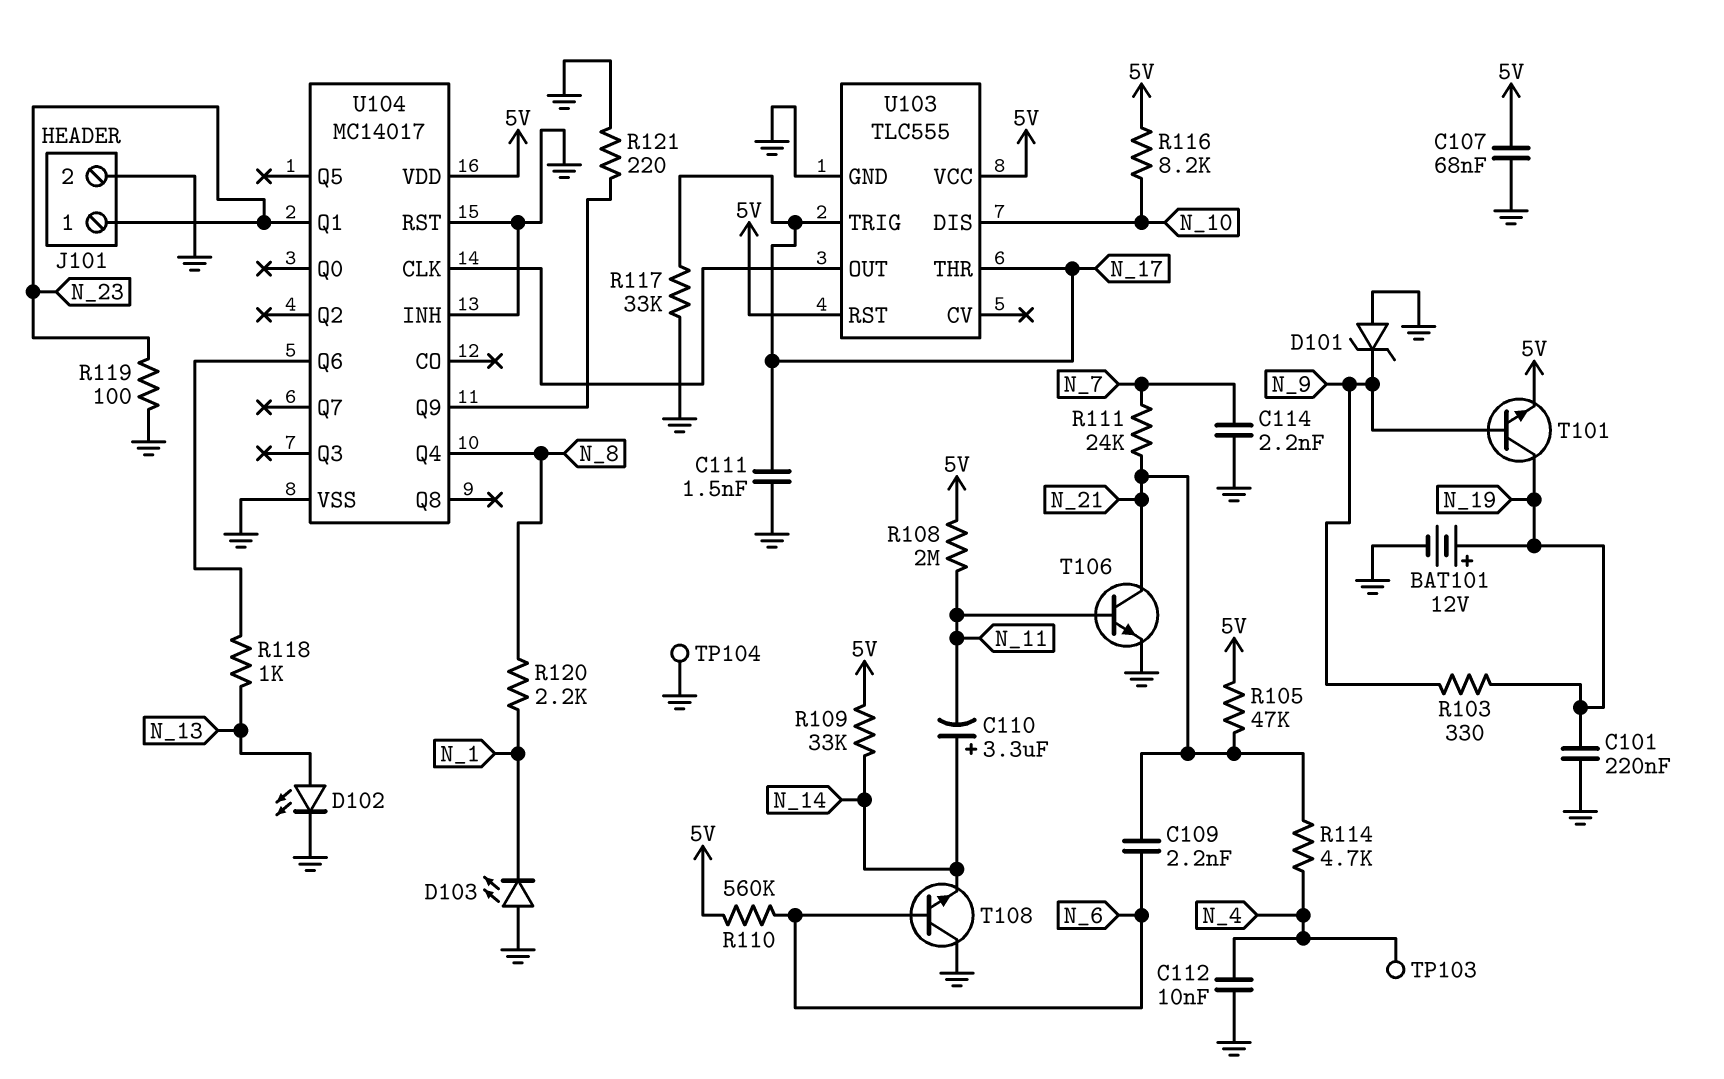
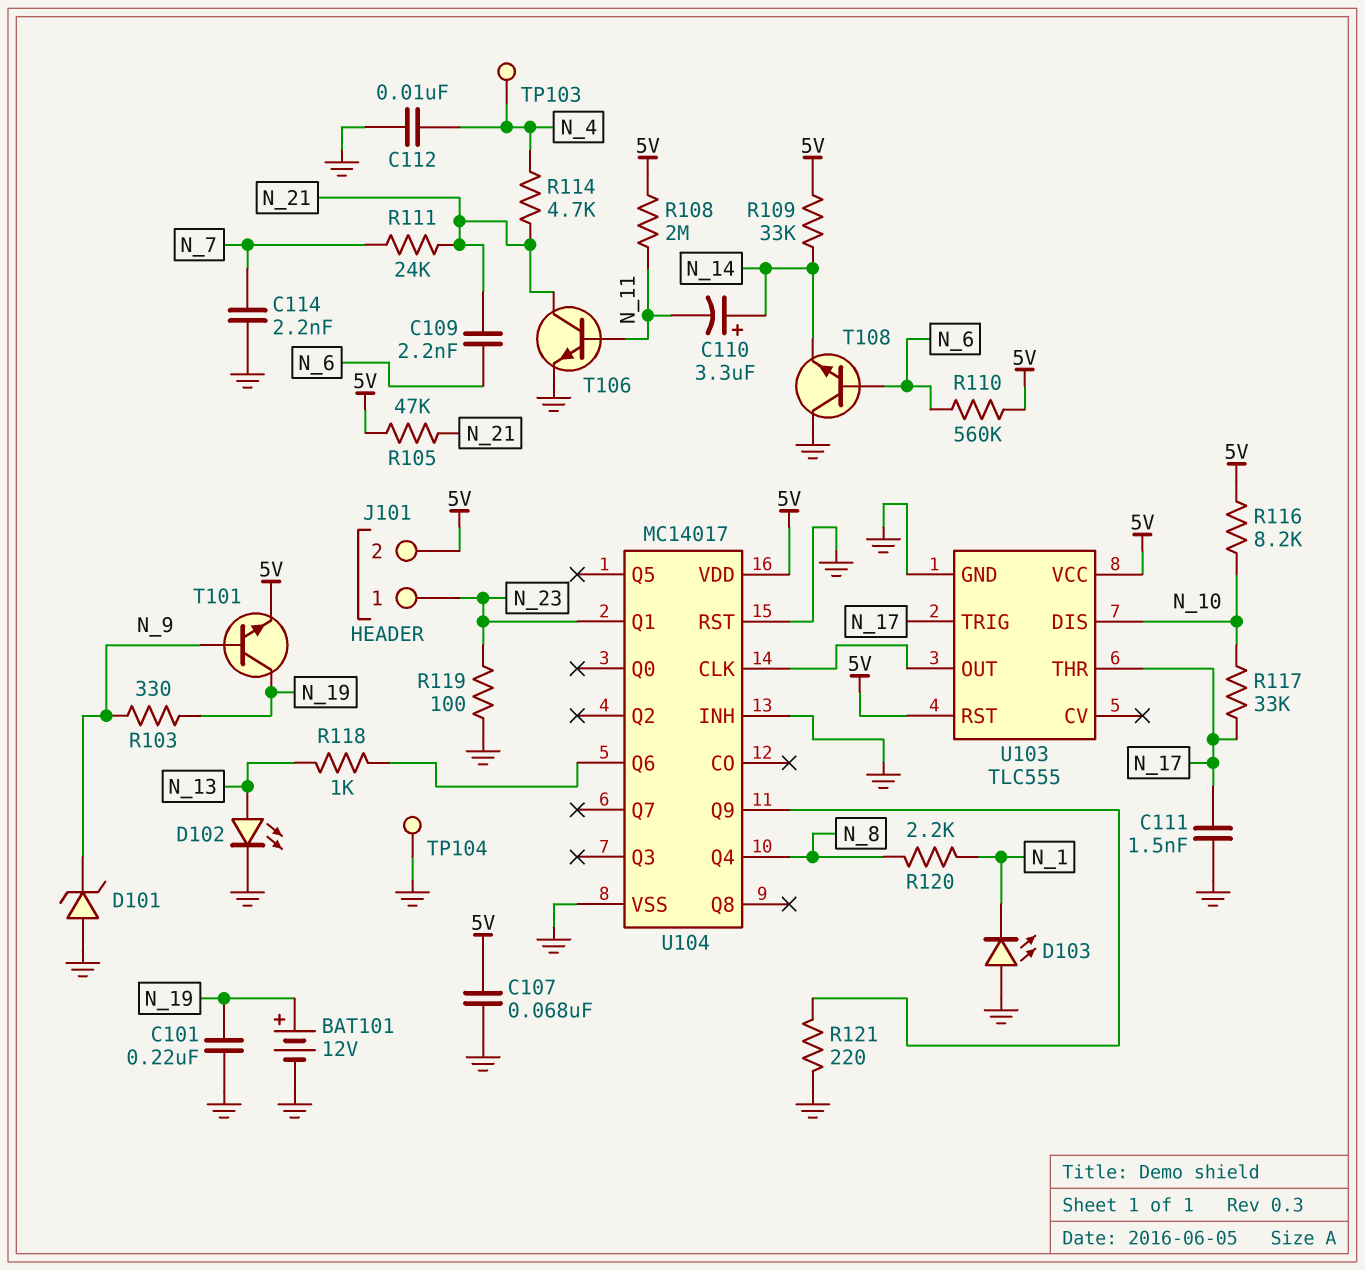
J101 pin 2: GND -> 5V
R117: 33k (GND, N_17) -> 33k (N_10, N_17)

